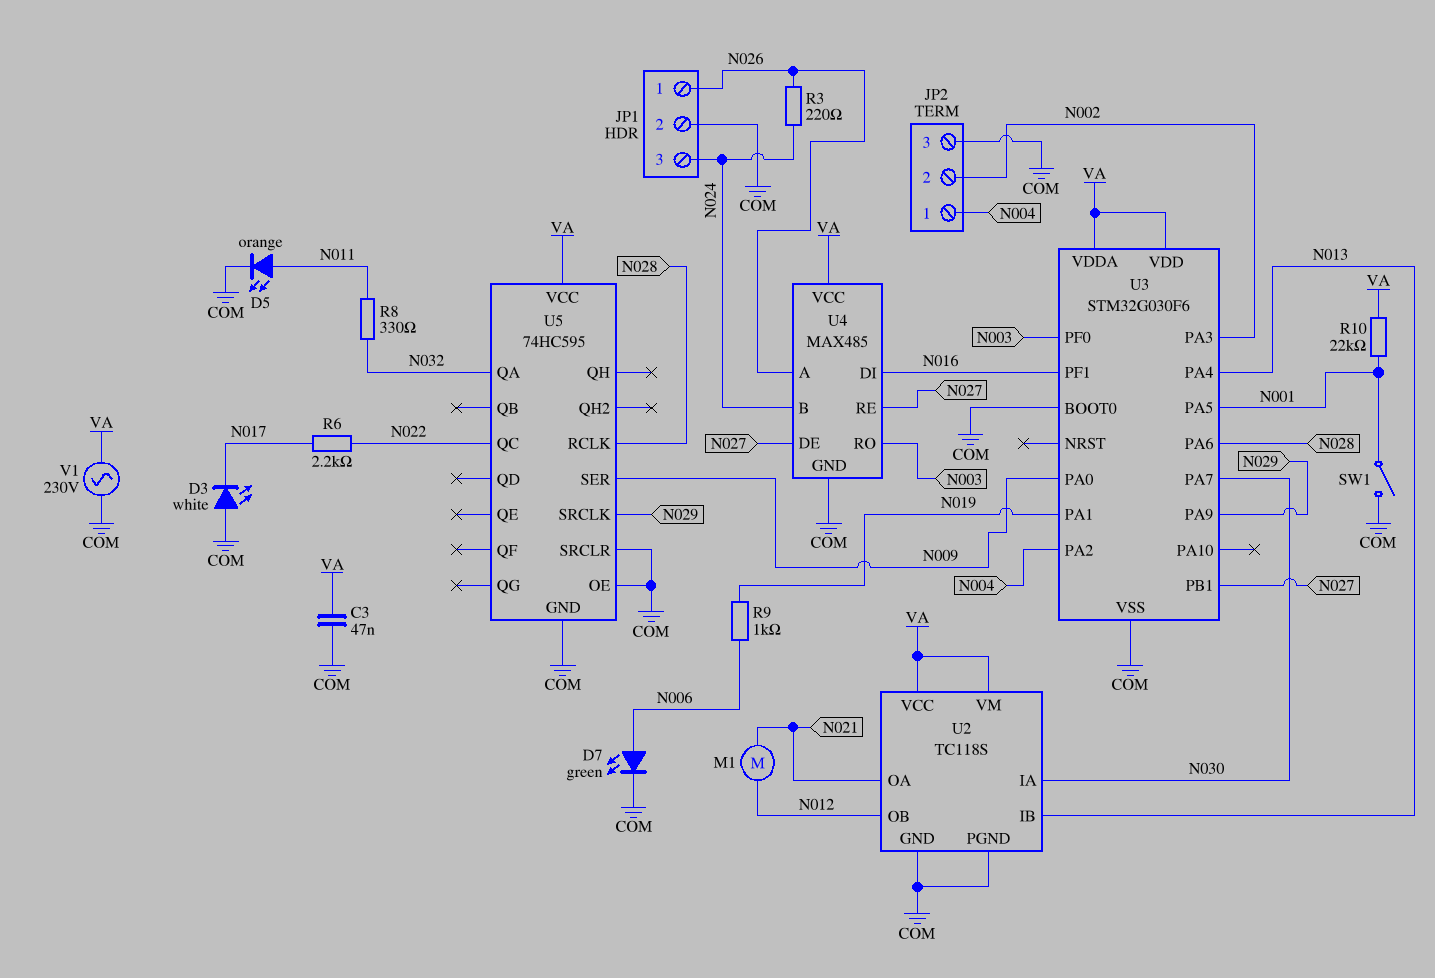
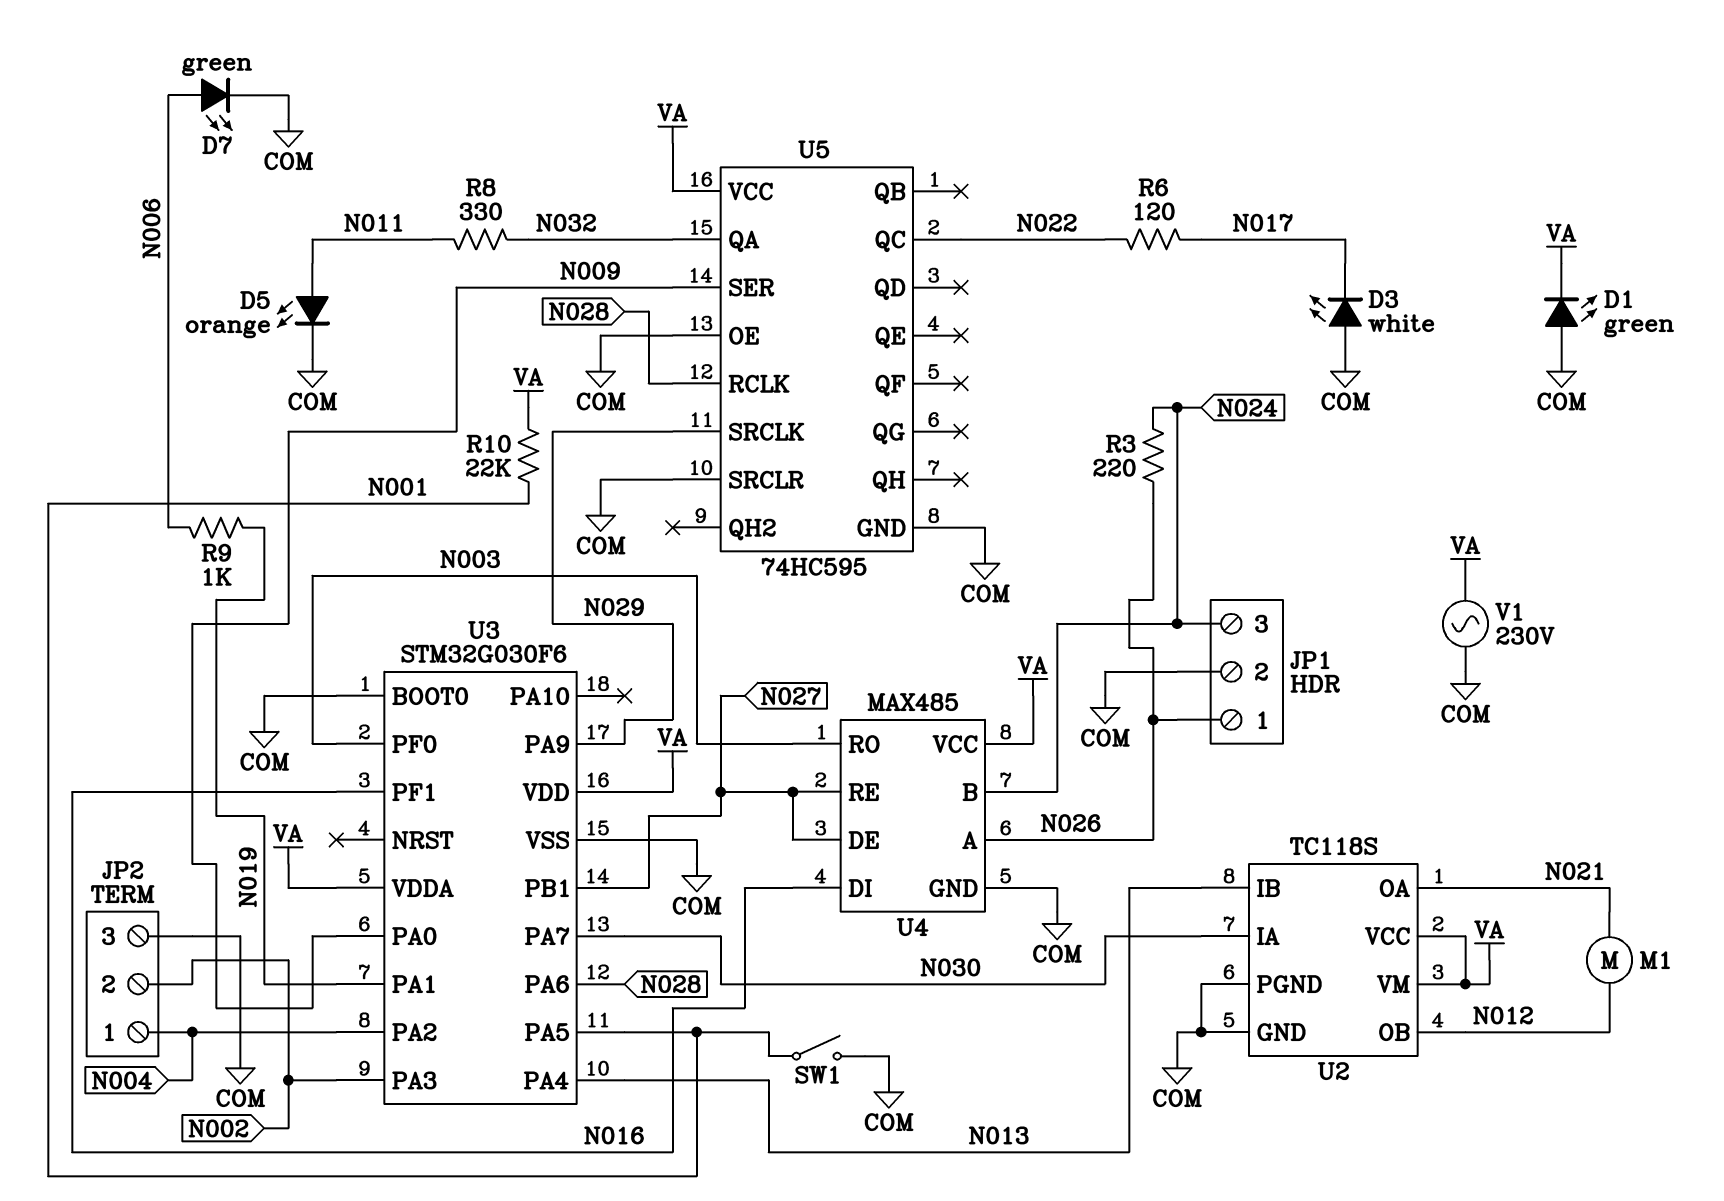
C3: 47nF (COM, VA) -> none
D1: none -> LED green (A COM, K VA)
R6: 2.2k (N017, N022) -> 120 (N017, N022)

